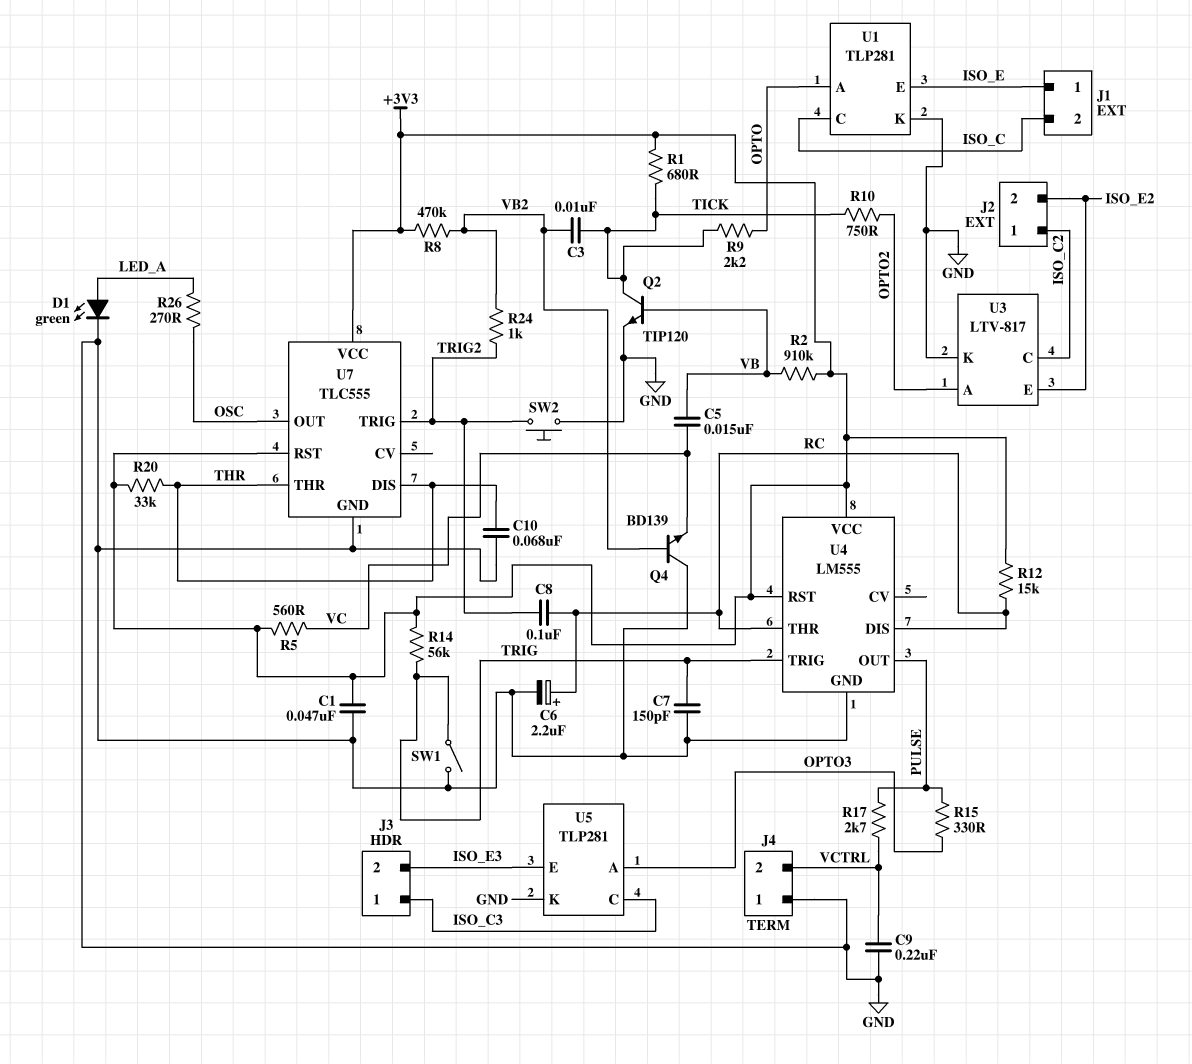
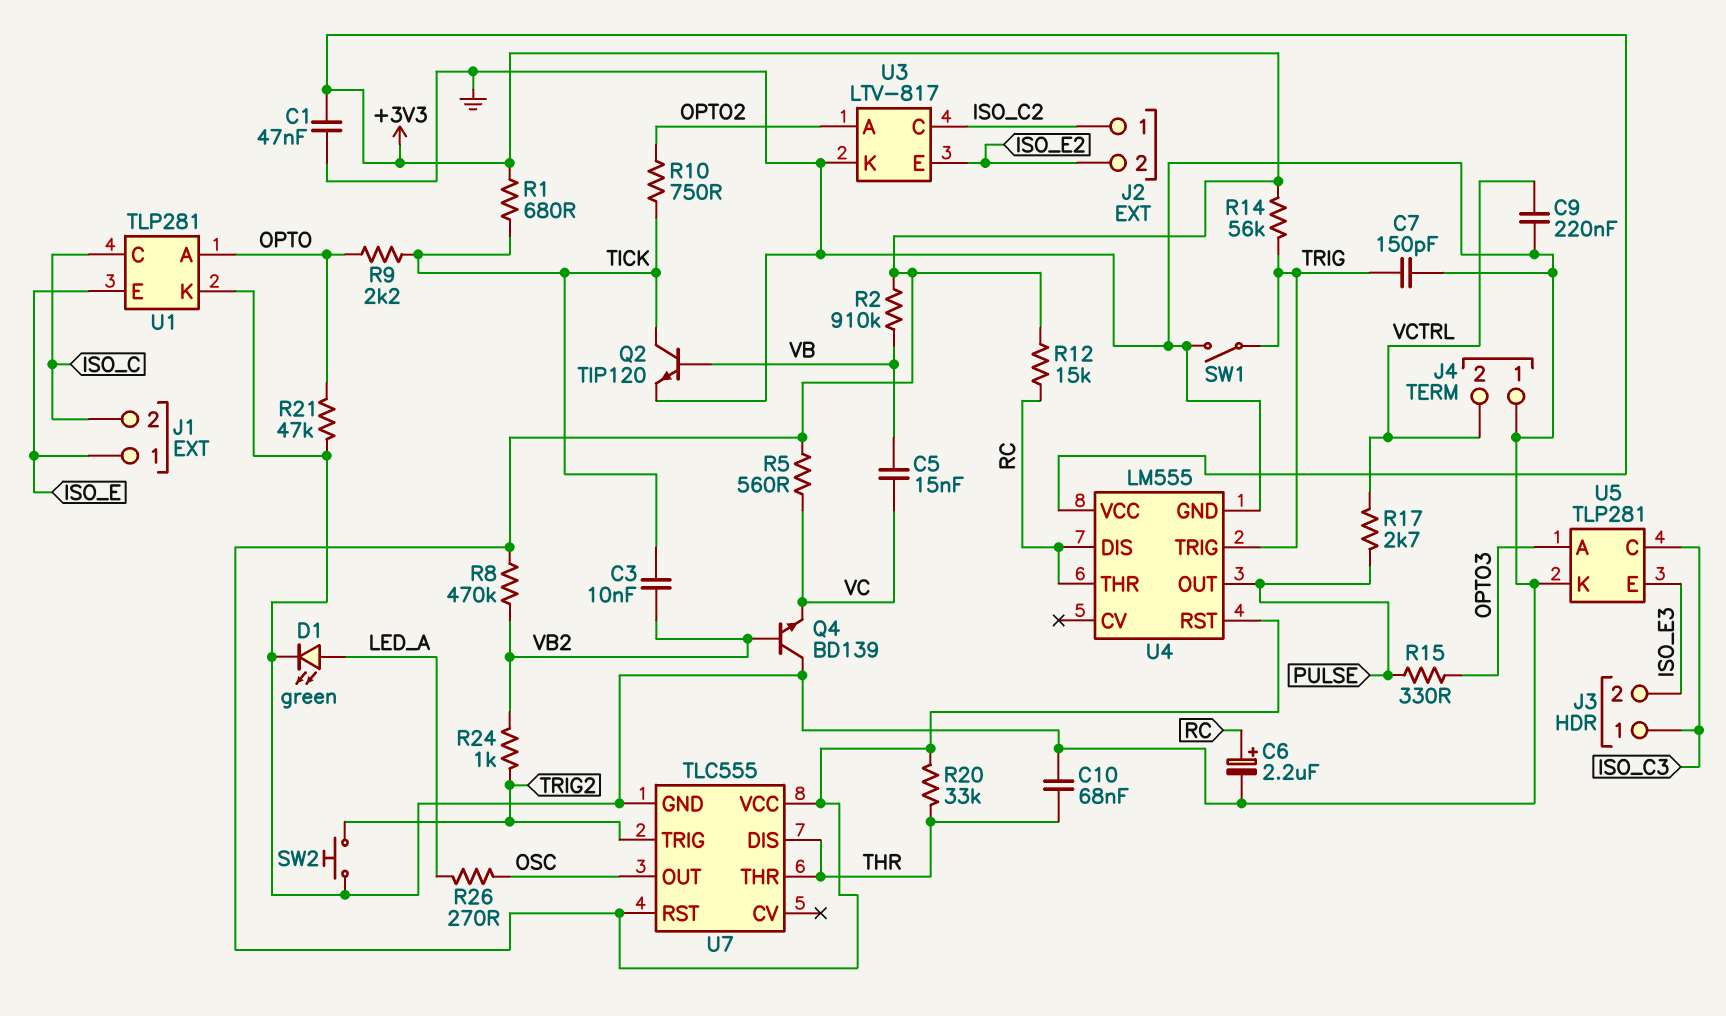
C8: 100nF (RC, TRIG2) -> none
R21: none -> 47k (GND, OPTO)

